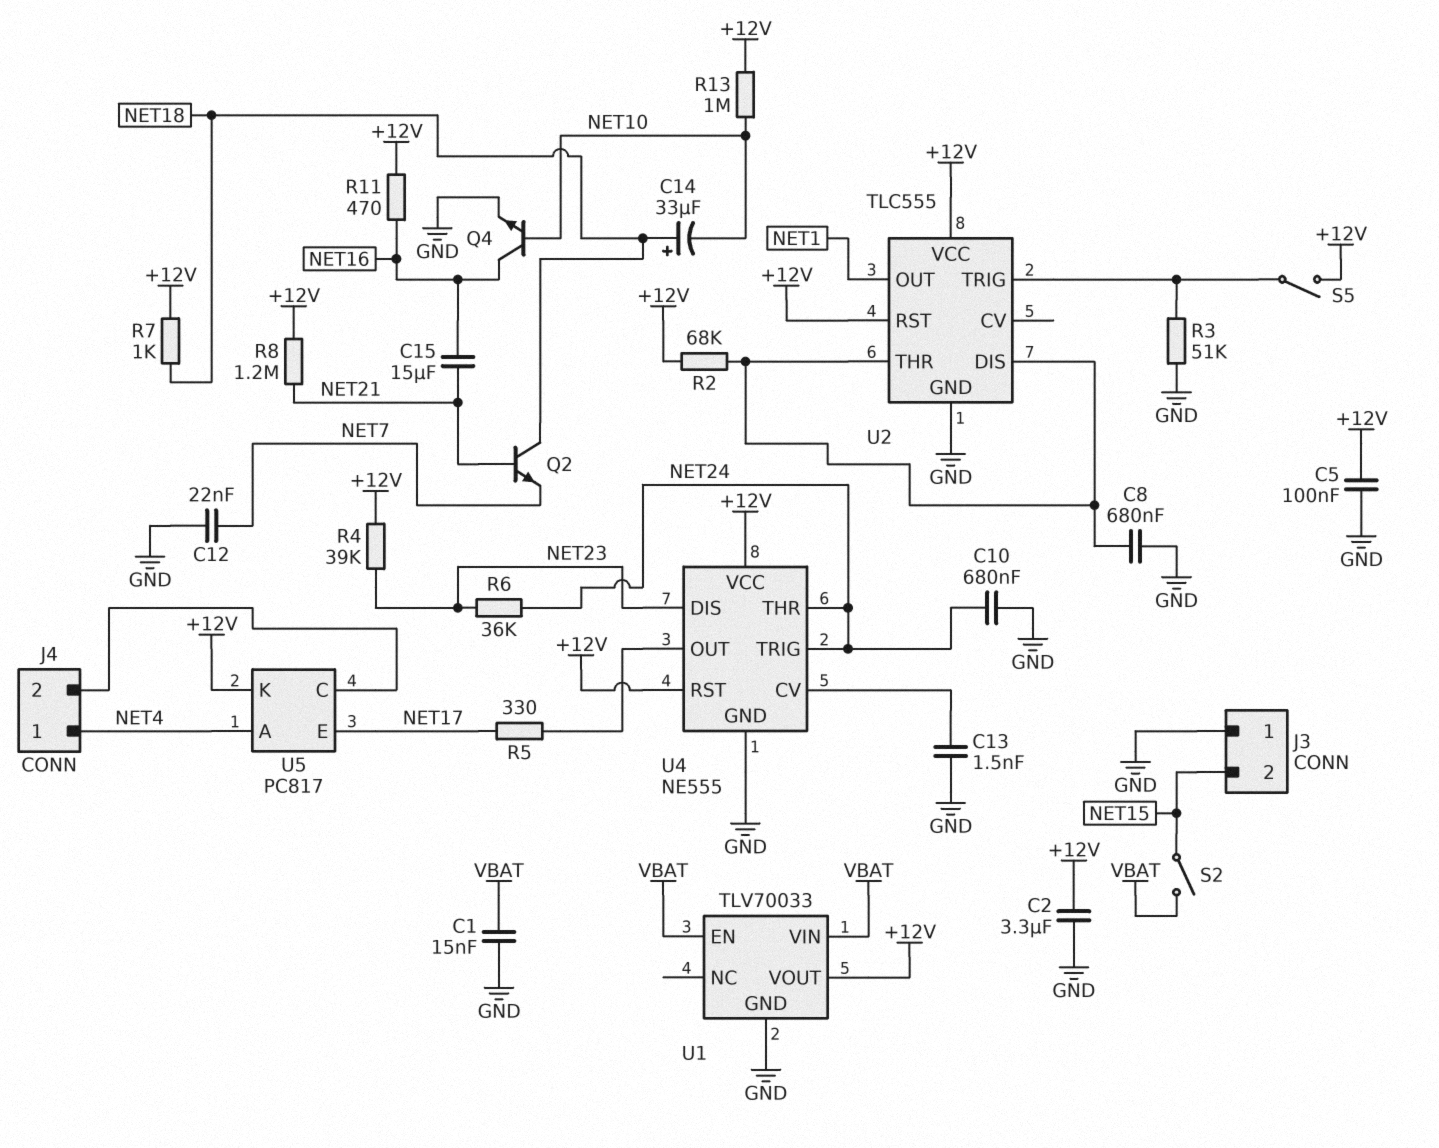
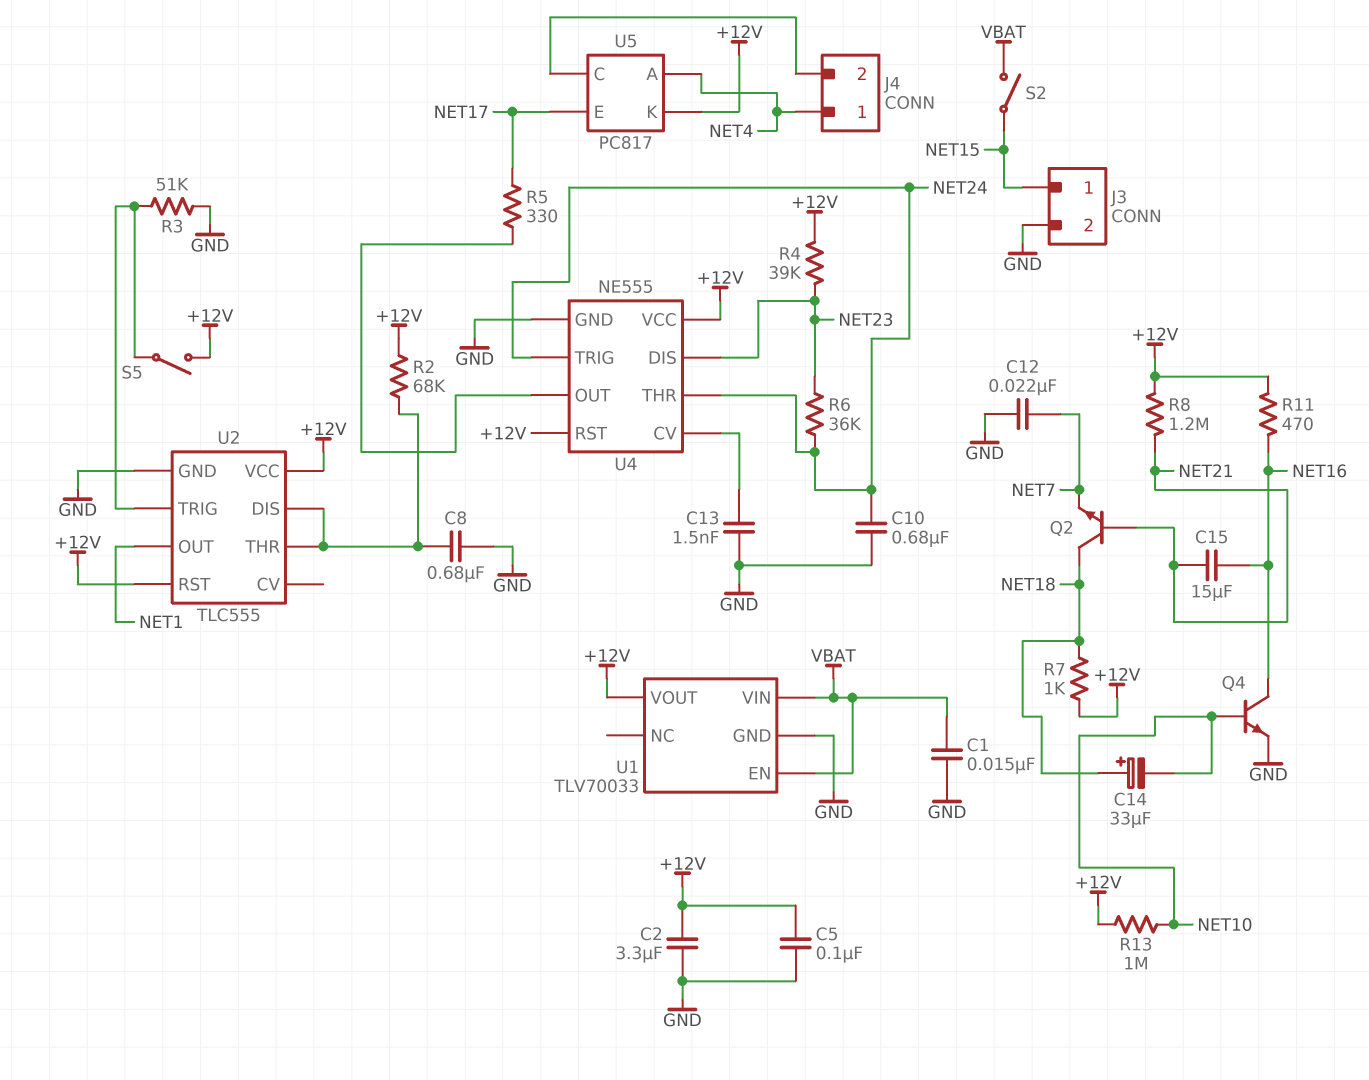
J3 pin 1: GND -> NET15
J3 pin 2: NET15 -> GND

